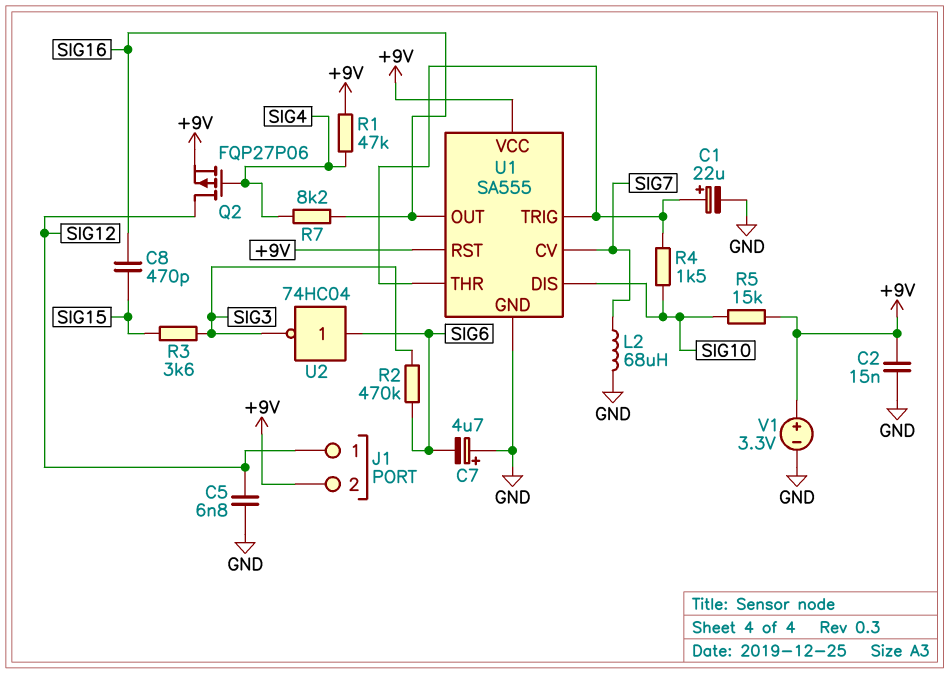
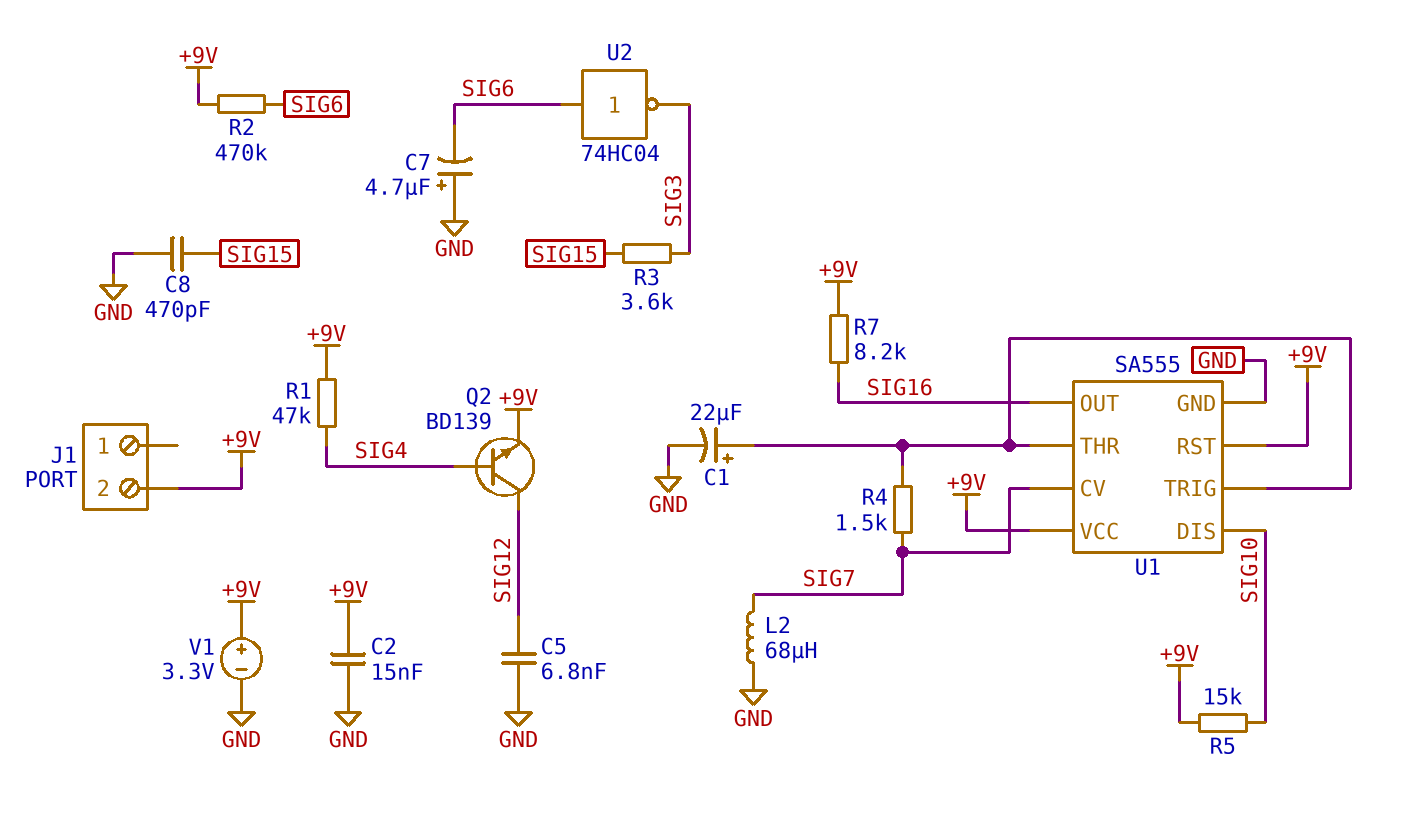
C8: 470pF (SIG15, SIG16) -> 470pF (GND, SIG15)
J1 pin 1: SIG12 -> none
Q2: PMOS FQP27P06 (G SIG4, D SIG12, S +9V) -> NPN BD139 (B SIG4, C SIG12, E +9V)
R2: 470k (SIG3, SIG6) -> 470k (+9V, SIG6)
R4: 1.5k (SIG10, U1/THR) -> 1.5k (SIG7, U1/THR)
R7: 8.2k (SIG4, SIG16) -> 8.2k (+9V, SIG16)

